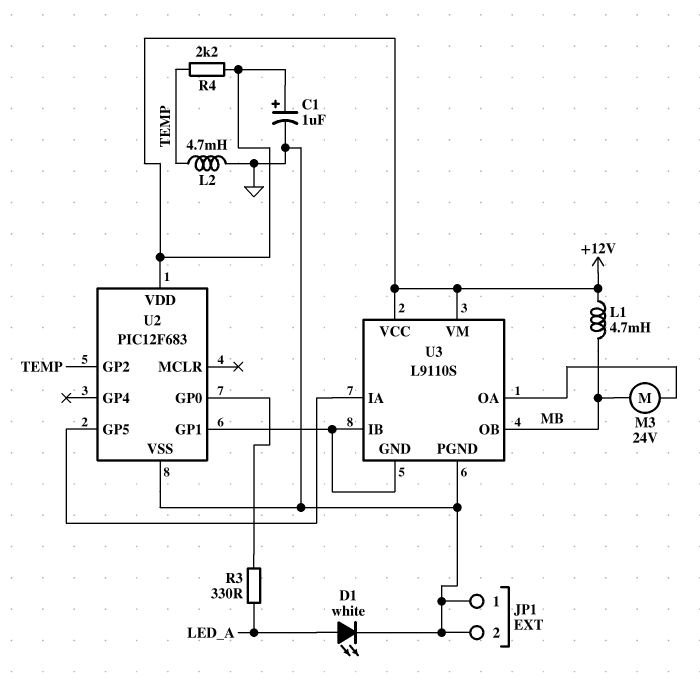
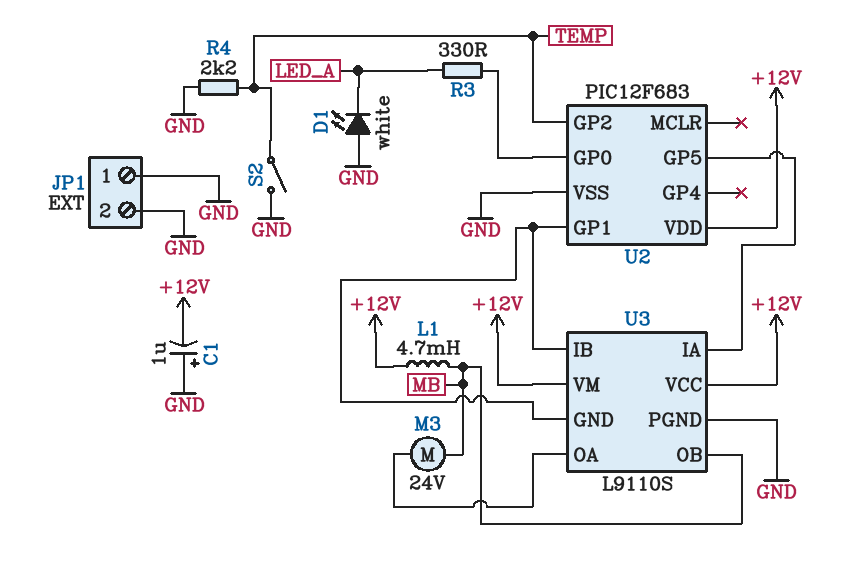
C1: 1uF (plus +12V, minus GND) -> 1uF (plus GND, minus +12V)
D1: LED white (A LED_A, K GND) -> LED white (A GND, K LED_A)
L2: 4.7mH (GND, TEMP) -> none
R4: 2.2k (+12V, TEMP) -> 2.2k (GND, TEMP)
S2: none -> switch (GND, TEMP)

